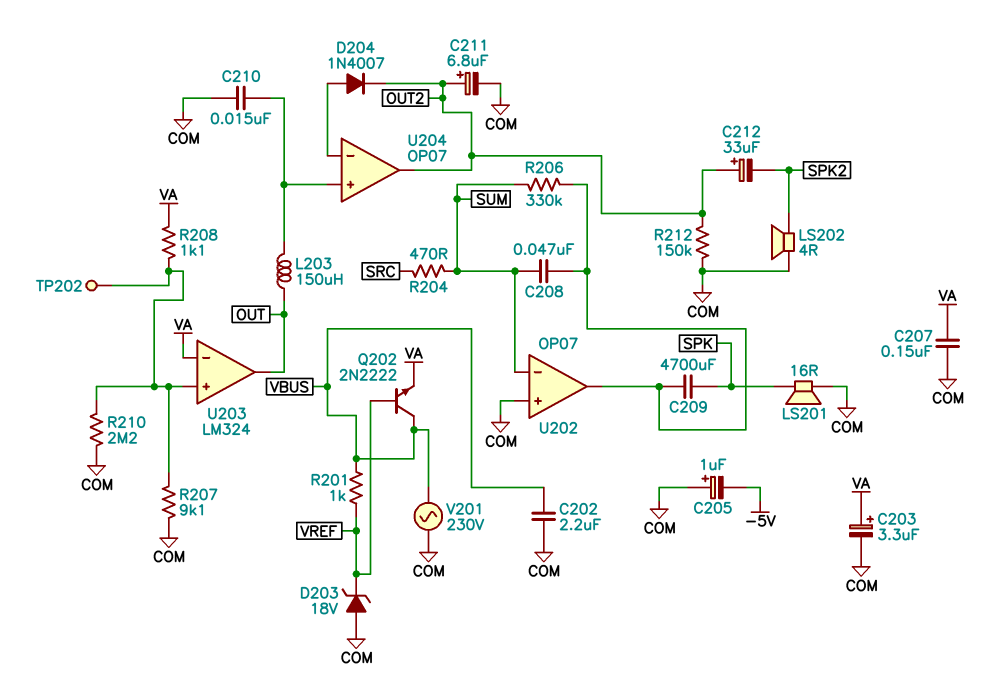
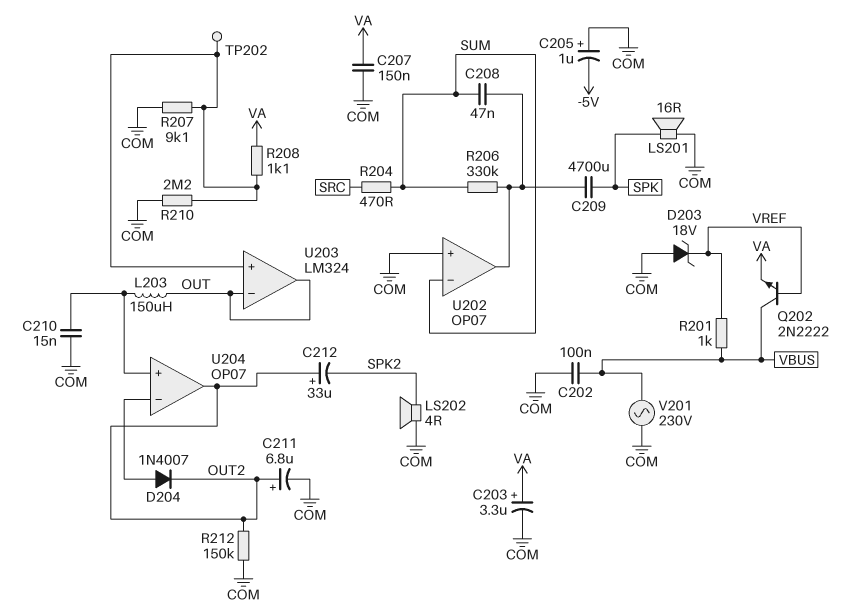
C202: 2.2uF (COM, VBUS) -> 100nF (COM, VBUS)
U203 pin in-: VA -> OUT

